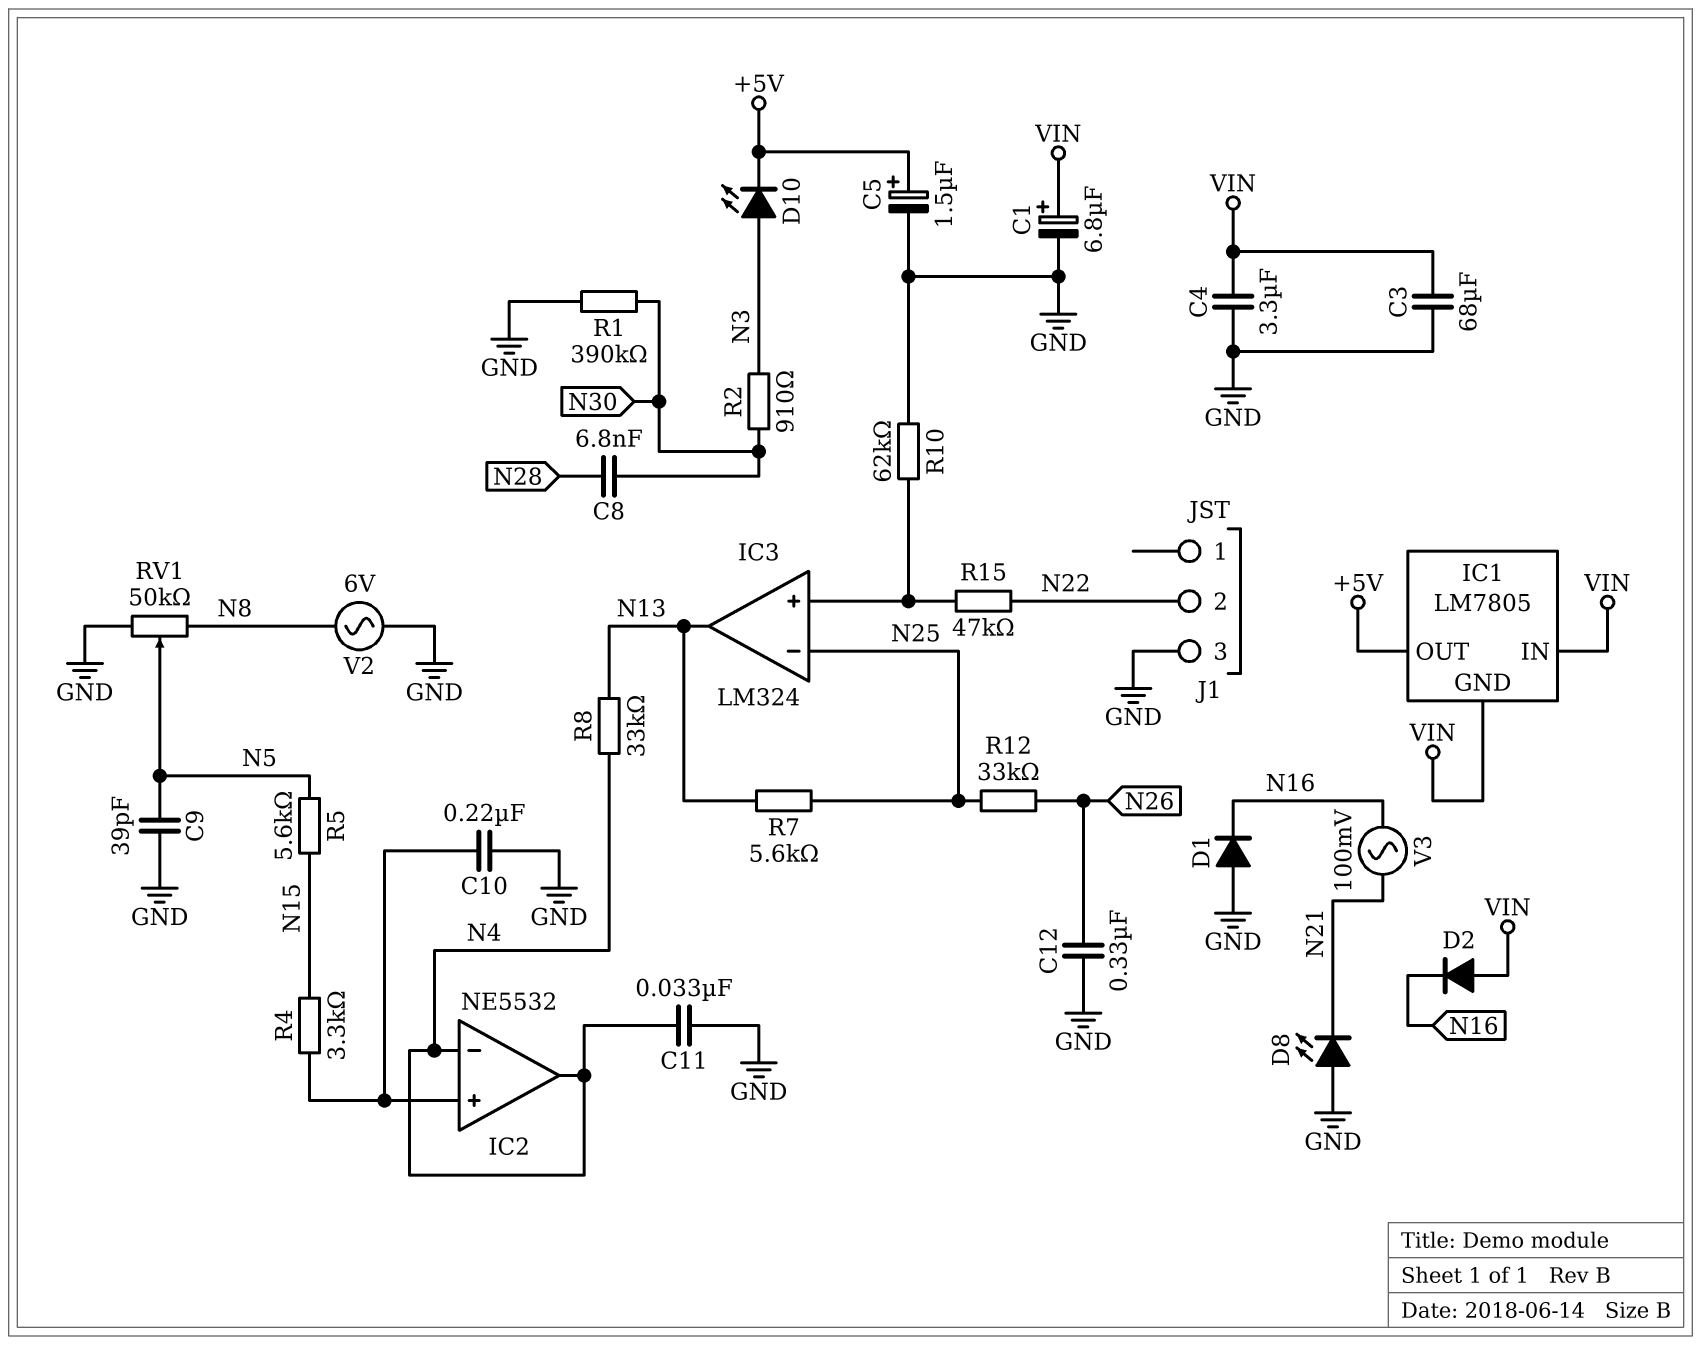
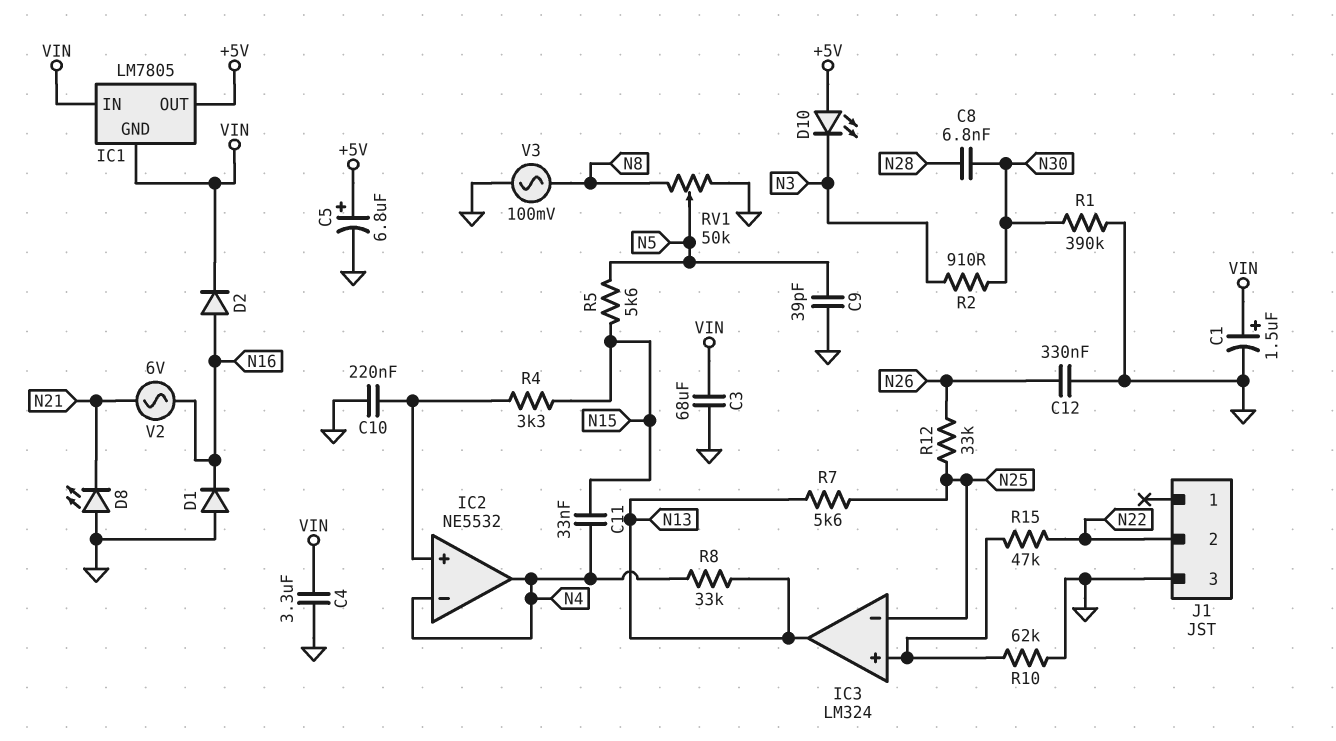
C1: 6.8uF (plus VIN, minus GND) -> 1.5uF (plus VIN, minus GND)
C5: 1.5uF (plus +5V, minus GND) -> 6.8uF (plus +5V, minus GND)
C11: 33nF (GND, N4) -> 33nF (N4, N15)
D2: diode (A VIN, K N16) -> diode (A N16, K VIN)
D10: LED (A N3, K +5V) -> LED (A +5V, K N3)
V2: AC 6V (GND, N8) -> AC 6V (N16, N21)
V3: AC 100mV (N16, N21) -> AC 100mV (GND, N8)

